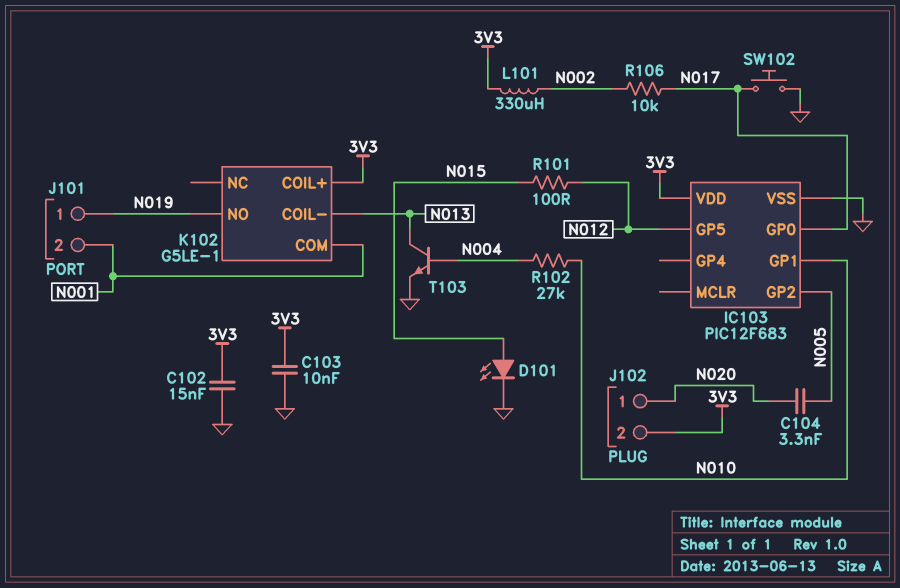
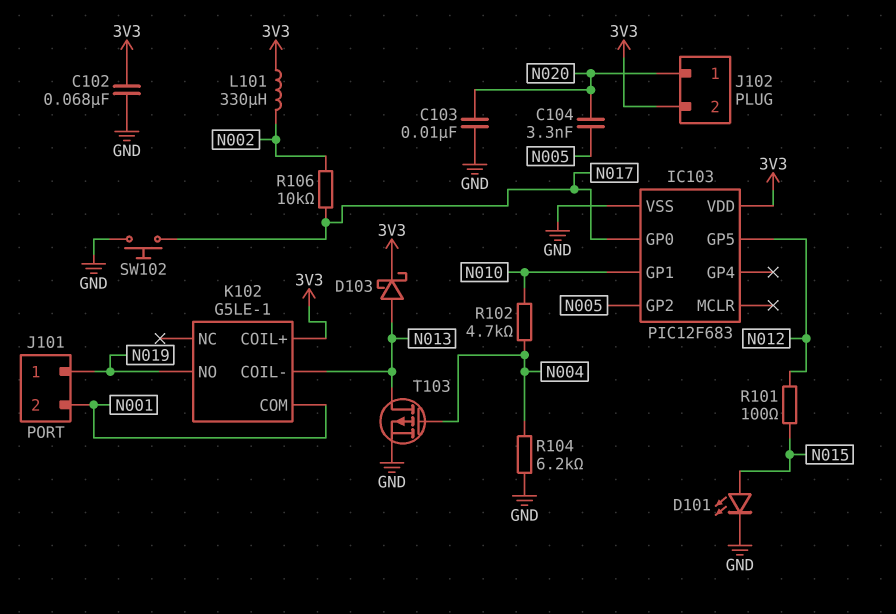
C102: 15nF (3V3, GND) -> 68nF (3V3, GND)
C103: 10nF (3V3, GND) -> 10nF (GND, N020)
D103: none -> schottky (A N013, K 3V3)
R102: 27k (N004, N010) -> 4.7k (N004, N010)
R104: none -> 6.2k (GND, N004)
T103: NPN (B N004, C N013, E GND) -> PMOS (G N004, D N013, S GND)

